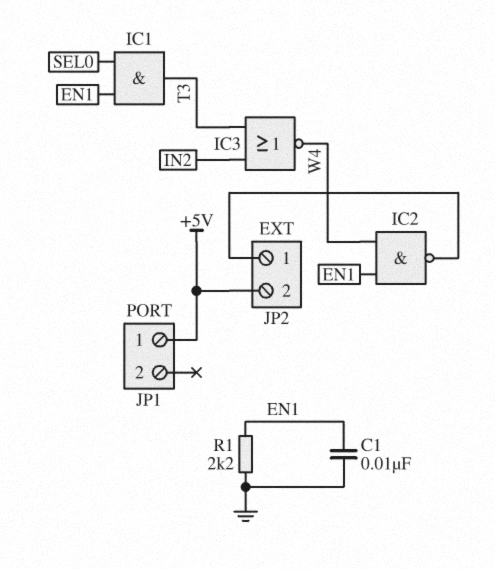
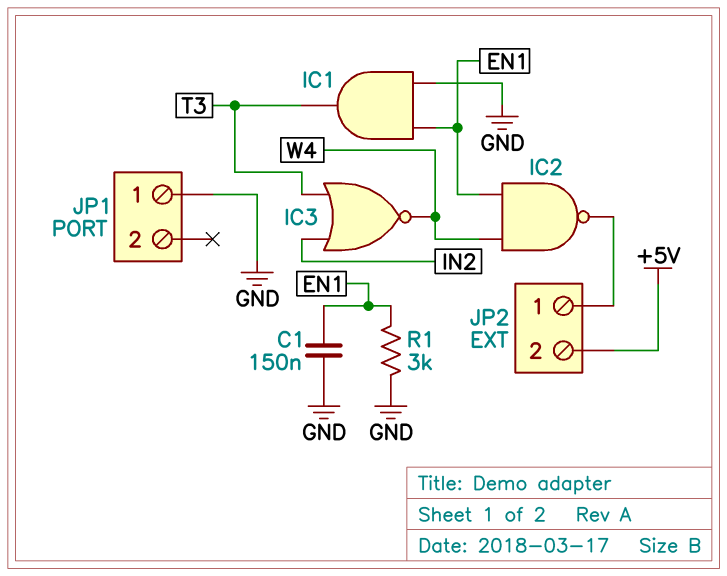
C1: 10nF (EN1, GND) -> 150nF (EN1, GND)
IC1: AND (in EN1, in SEL0, out T3) -> AND (in EN1, in GND, out T3)
JP1 pin 1: +5V -> GND
R1: 2.2k (EN1, GND) -> 3k (EN1, GND)

